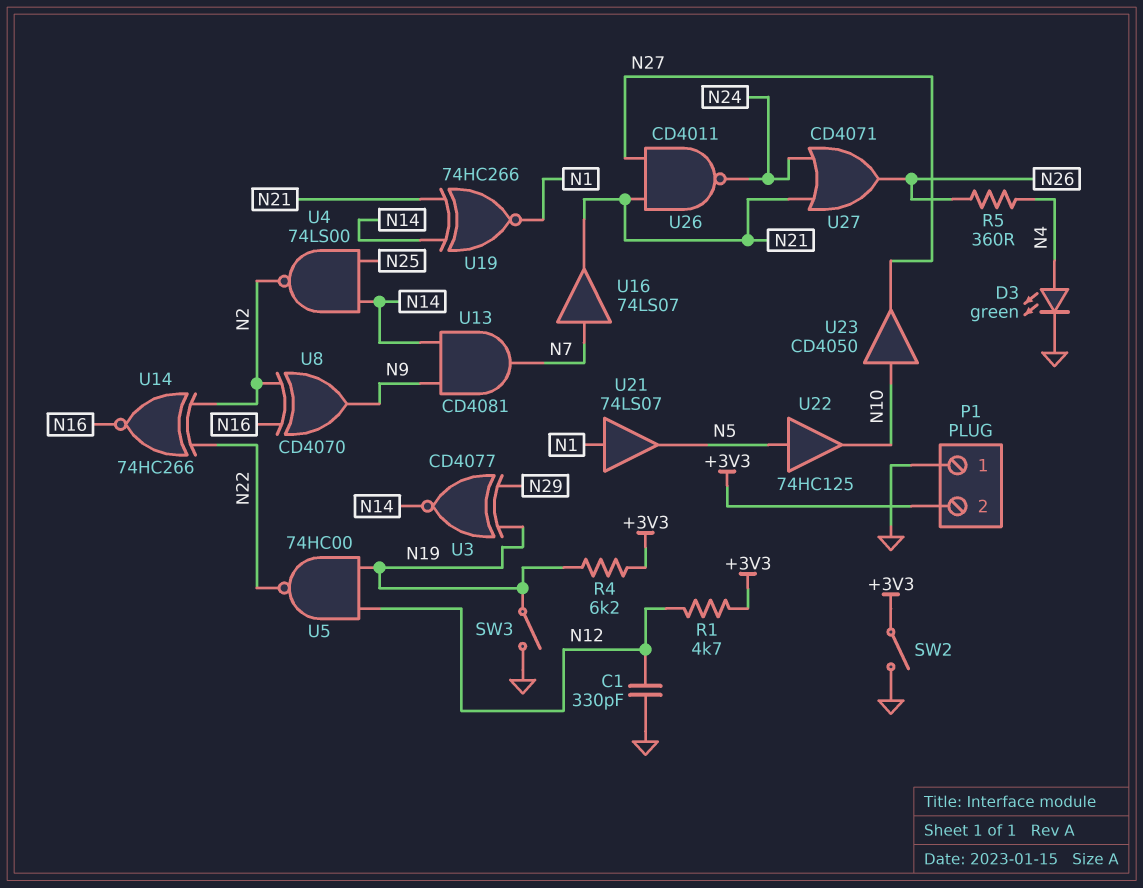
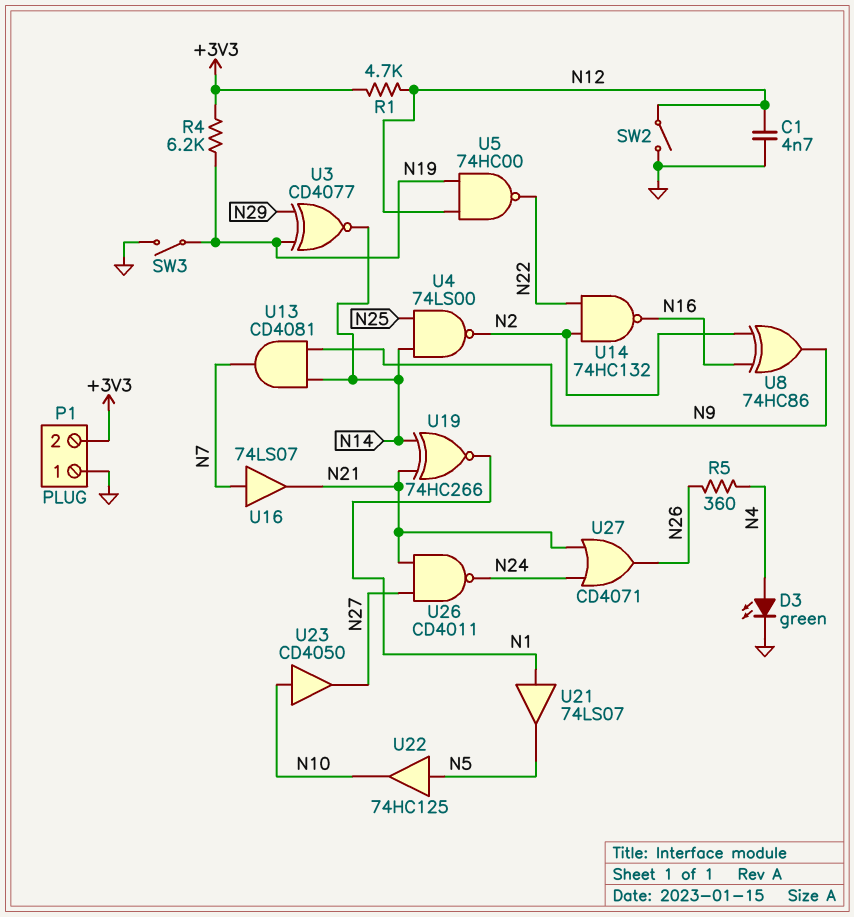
C1: 330pF (GND, N12) -> 4.7nF (GND, N12)
SW2: switch (+3V3, GND) -> switch (GND, N12)
U8: XOR CD4070 (in N2, in N16, out N9) -> XOR 74HC86 (in N2, in N16, out N9)
U14: XNOR 74HC266 (in N2, in N22, out N16) -> NAND 74HC132 (in N2, in N22, out N16)

